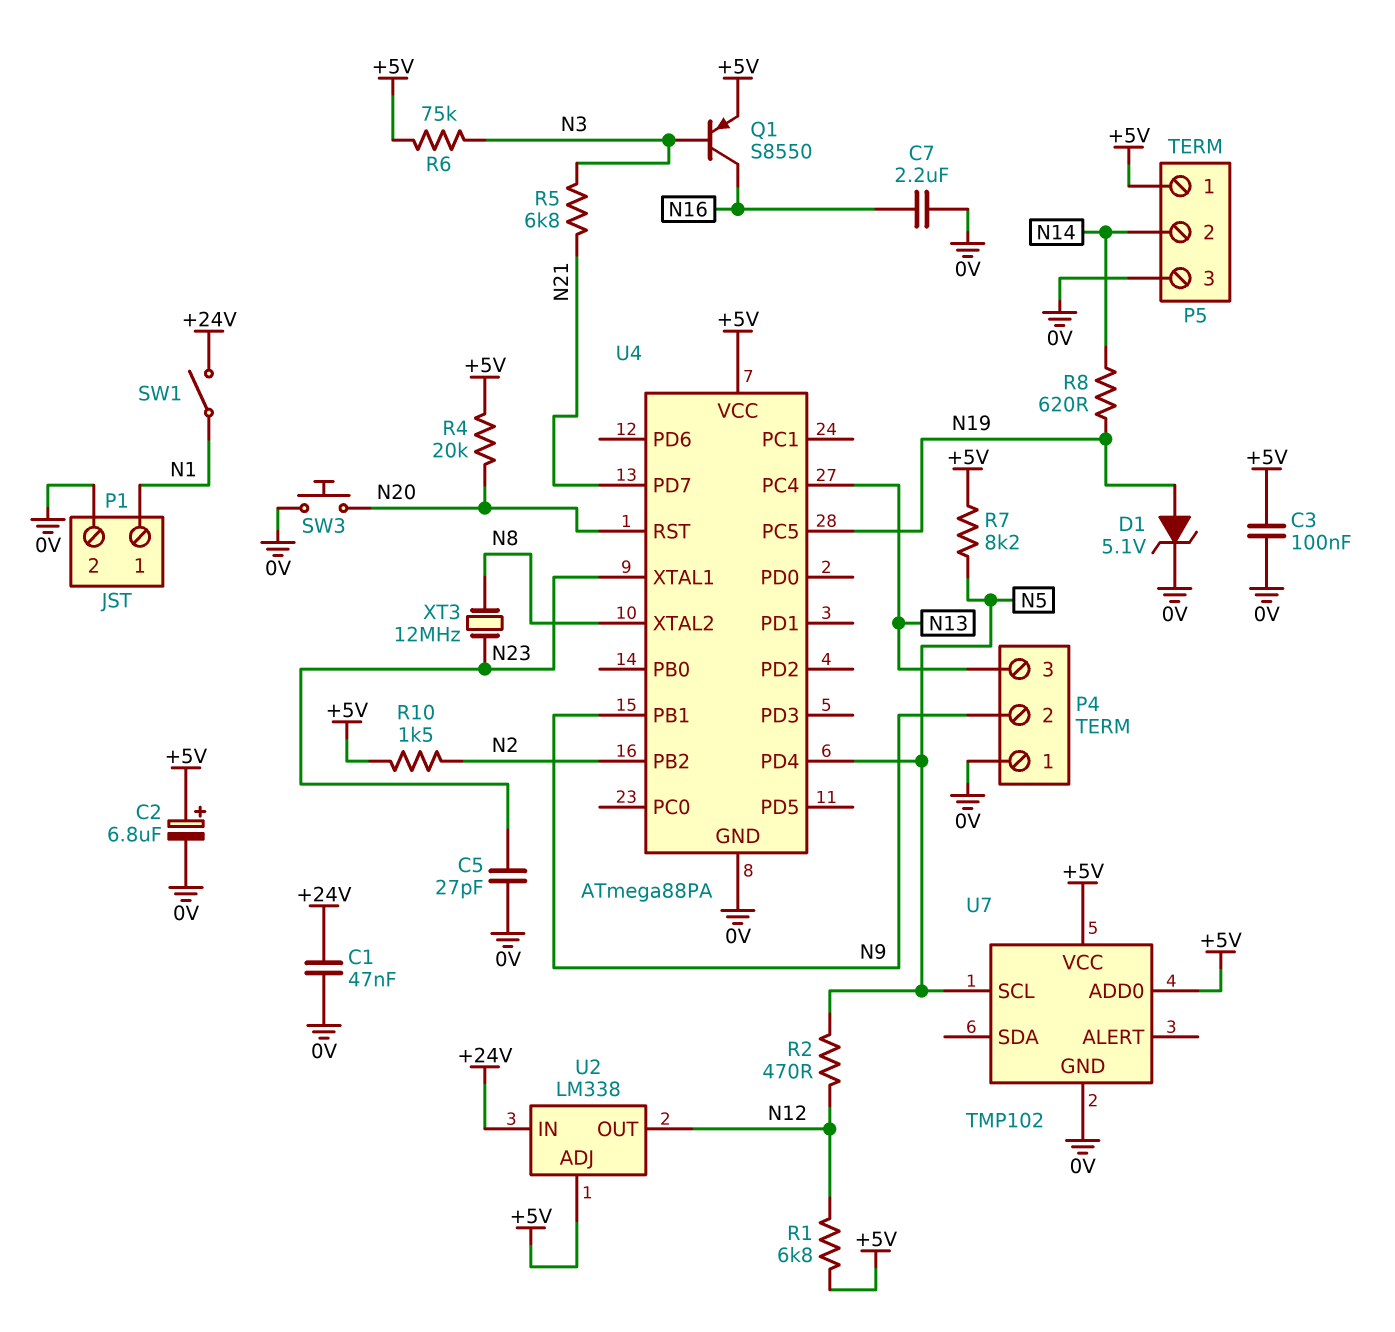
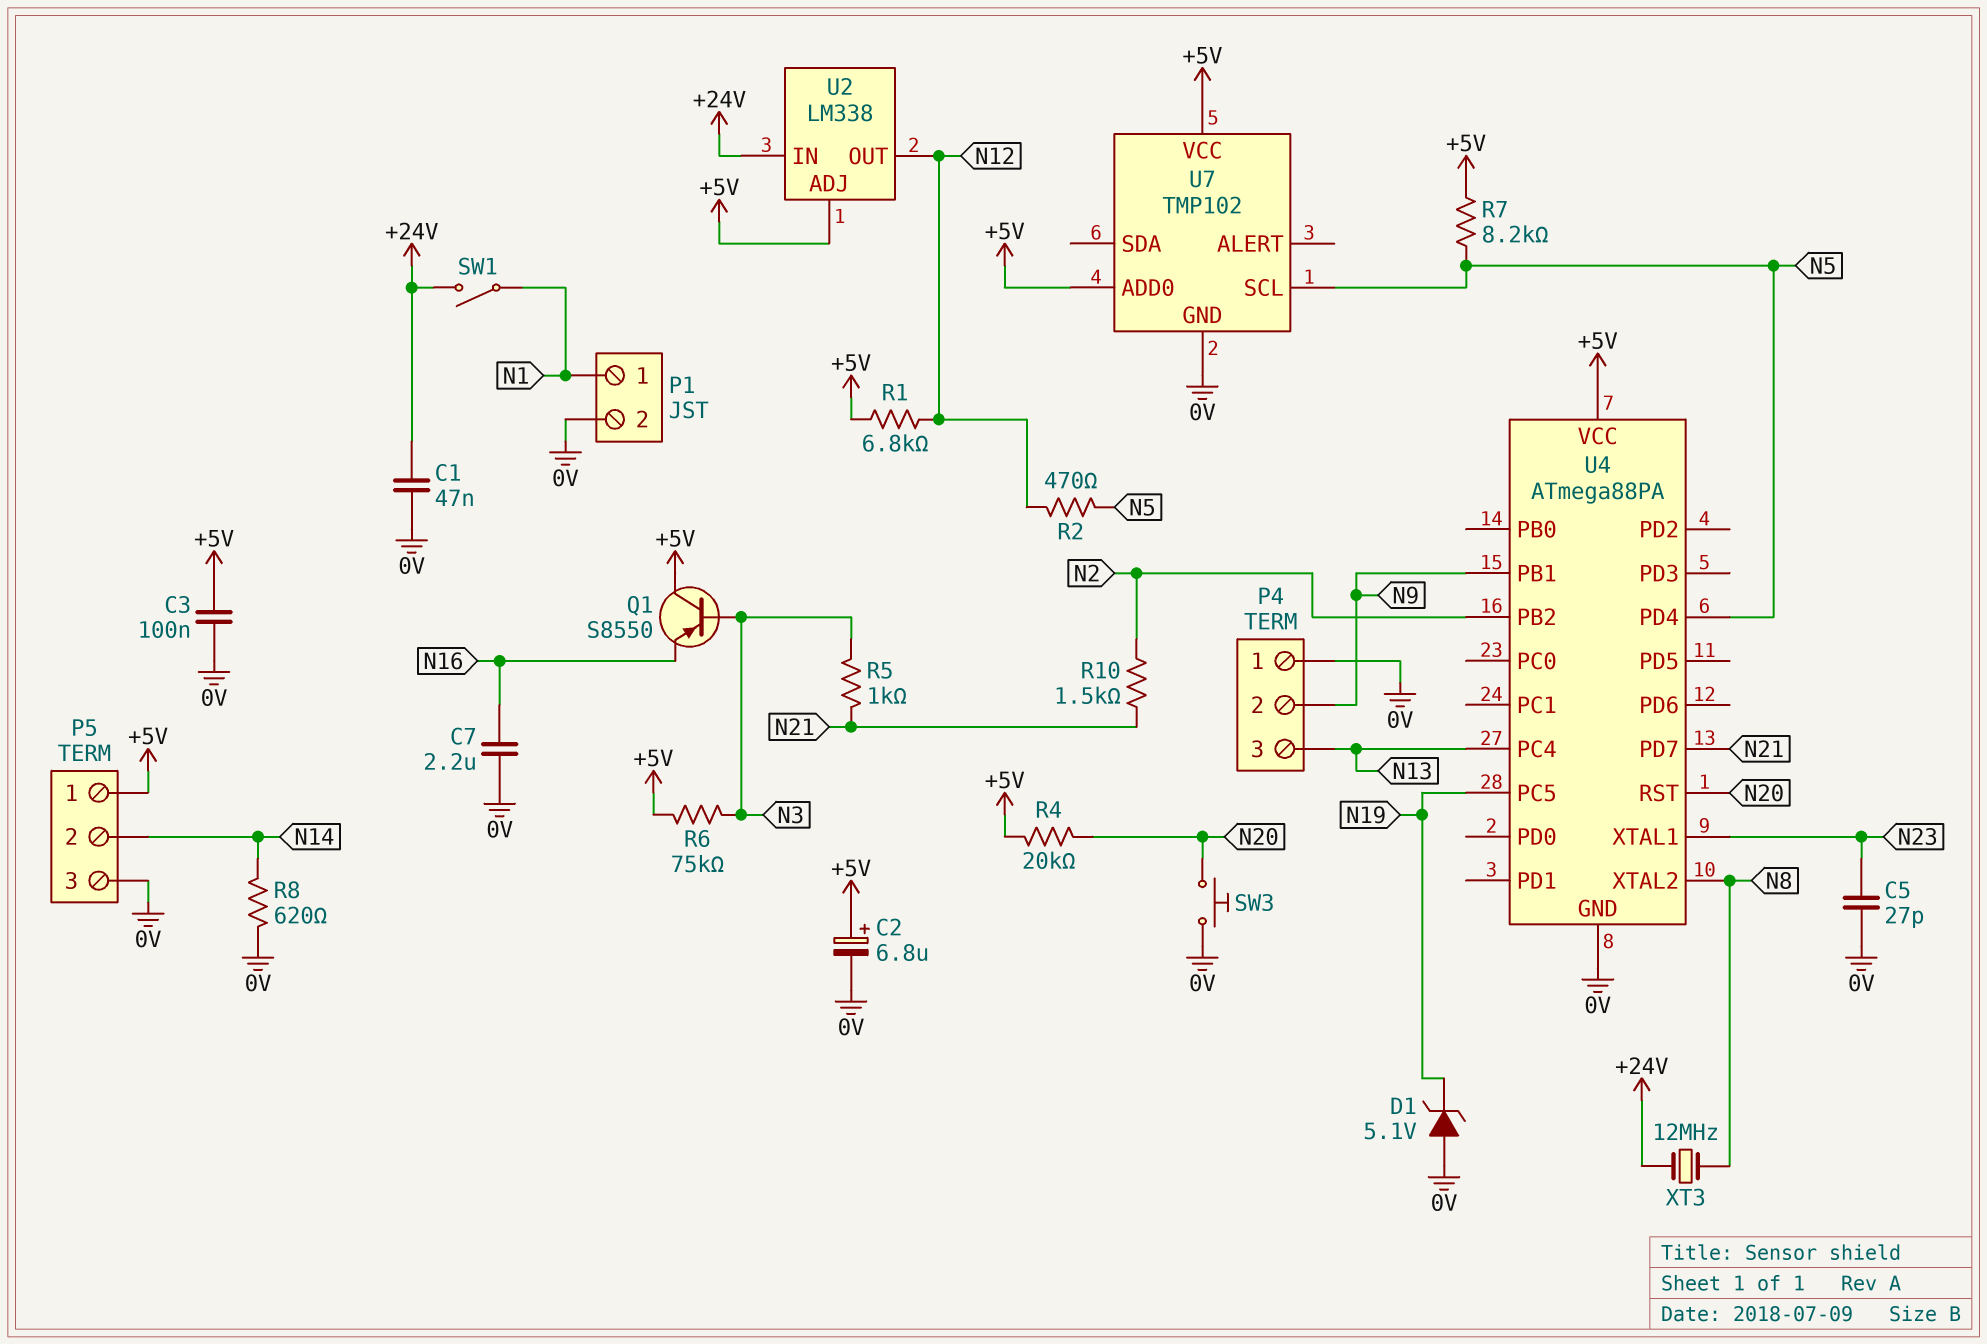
D1: zener 5.1V (A N19, K 0V) -> zener 5.1V (A 0V, K N19)
Q1: PNP S8550 (B N3, C N16, E +5V) -> PNP S8550 (B N3, C +5V, E N16)
R5: 6.8k (N3, N21) -> 1k (N3, N21)
R8: 620 (N14, N19) -> 620 (0V, N14)
R10: 1.5k (+5V, N2) -> 1.5k (N2, N21)
XT3: 12MHz (N8, N23) -> 12MHz (+24V, N8)

